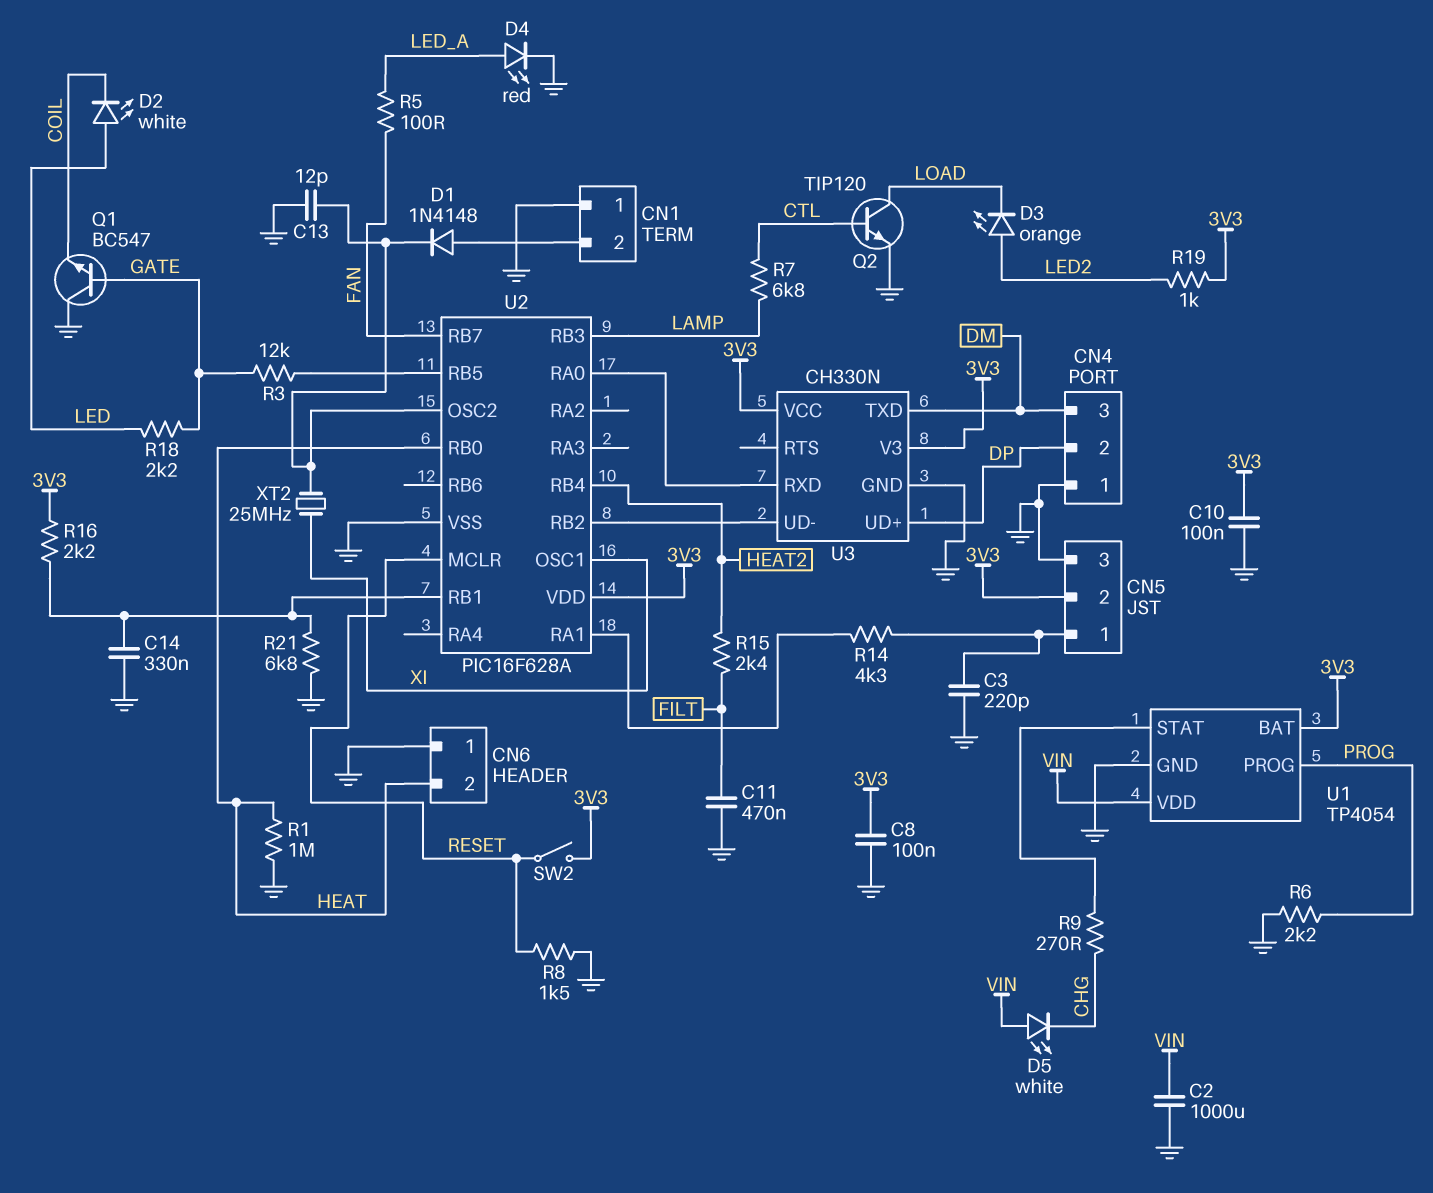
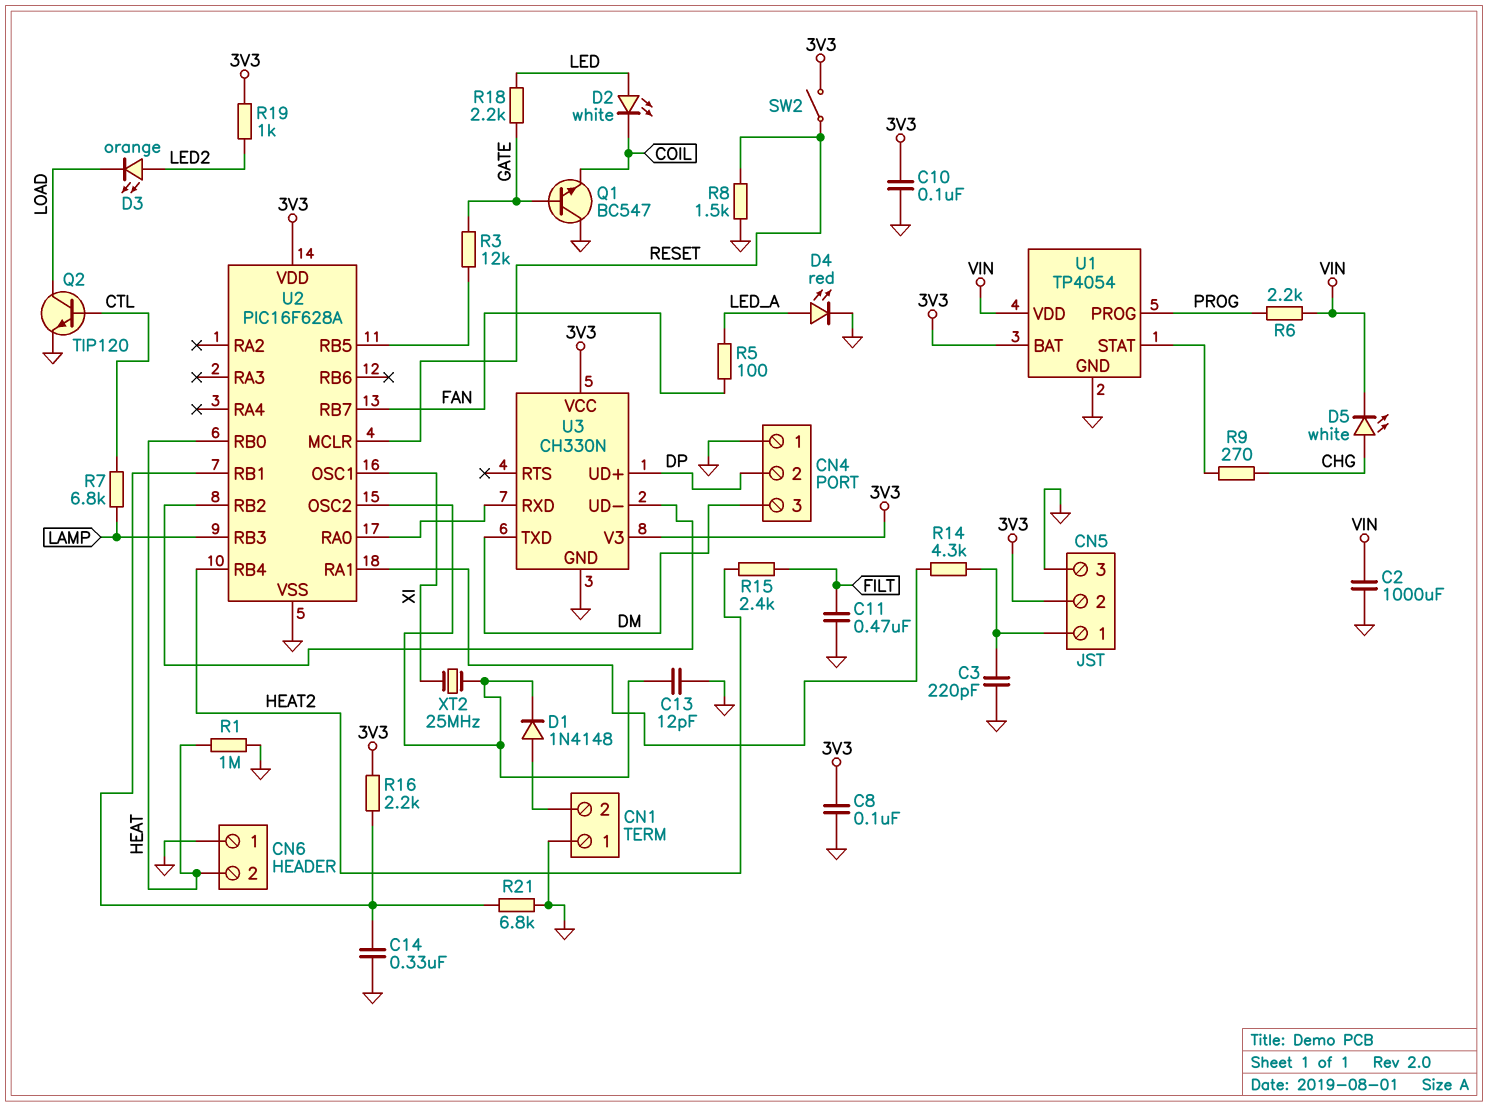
D5: LED white (A VIN, K CHG) -> LED white (A CHG, K VIN)
R6: 2.2k (GND, PROG) -> 2.2k (PROG, VIN)

